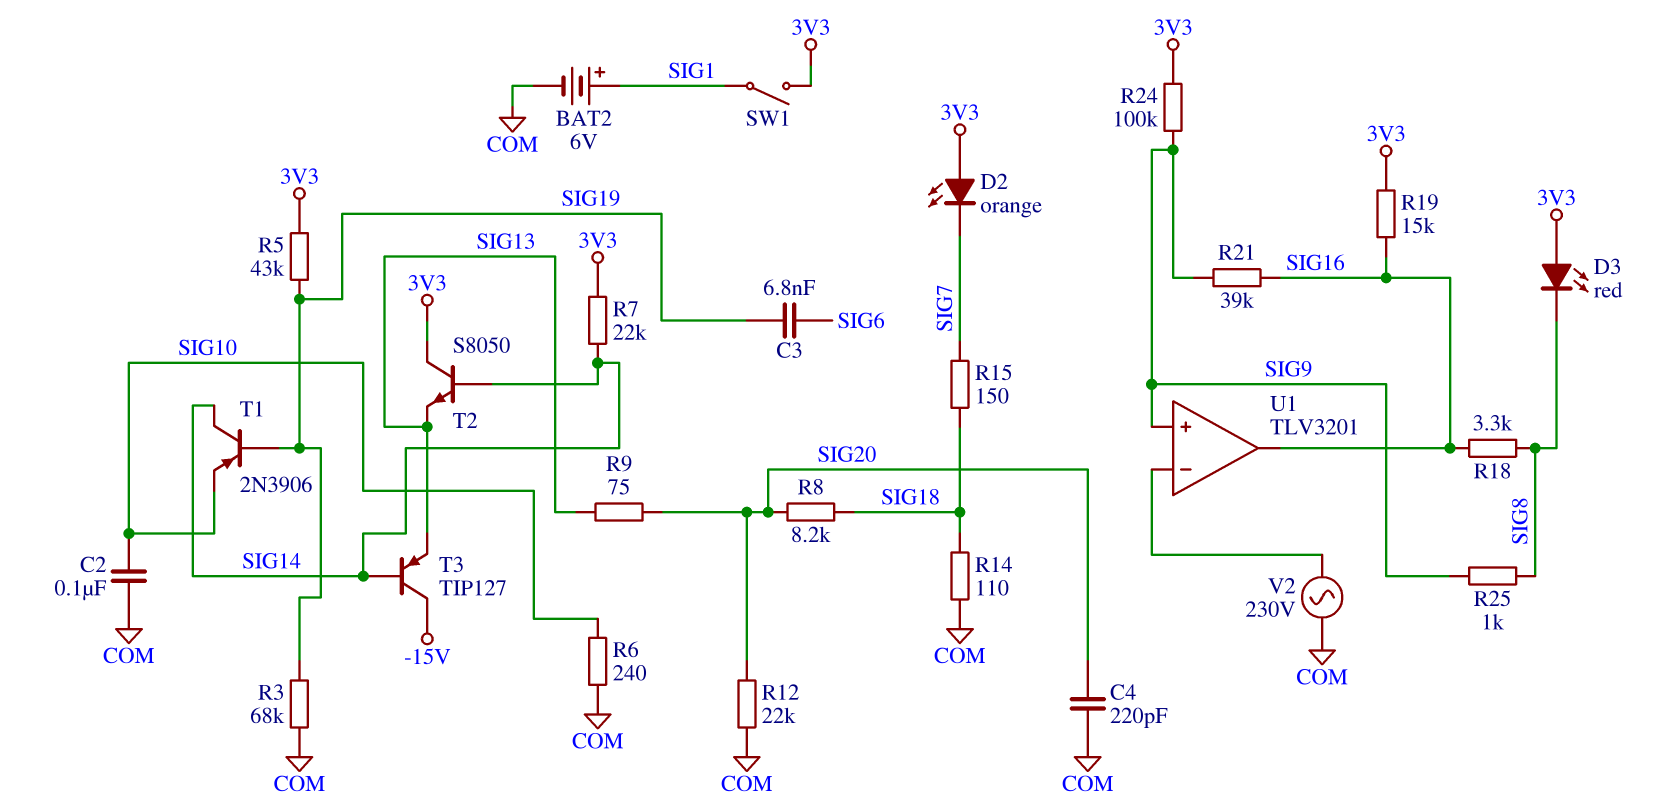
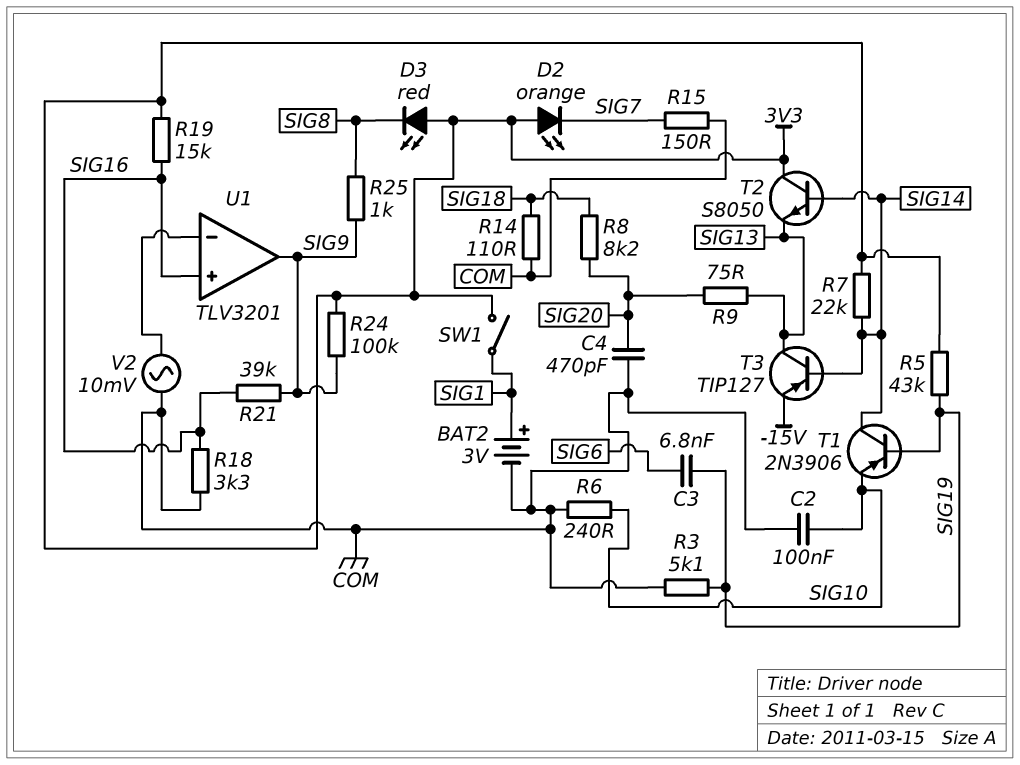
BAT2: 6V (plus SIG1, minus COM) -> 3V (plus SIG1, minus COM)
C4: 220pF (COM, SIG20) -> 470pF (COM, SIG20)
R3: 68k (COM, SIG19) -> 5.1k (COM, SIG19)
R12: 22k (COM, SIG20) -> none
R15: 150 (SIG7, SIG18) -> 150 (COM, SIG7)
R18: 3.3k (SIG8, SIG16) -> 3.3k (COM, SIG16)
T3: PNP TIP127 (B SIG14, C -15V, E SIG13) -> PNP TIP127 (B SIG14, C SIG13, E -15V)
U1 pin in+: SIG9 -> SIG16
U1 pin out: SIG16 -> SIG9
V2: AC 230V (COM, U1/in-) -> AC 10mV (COM, U1/in-)

